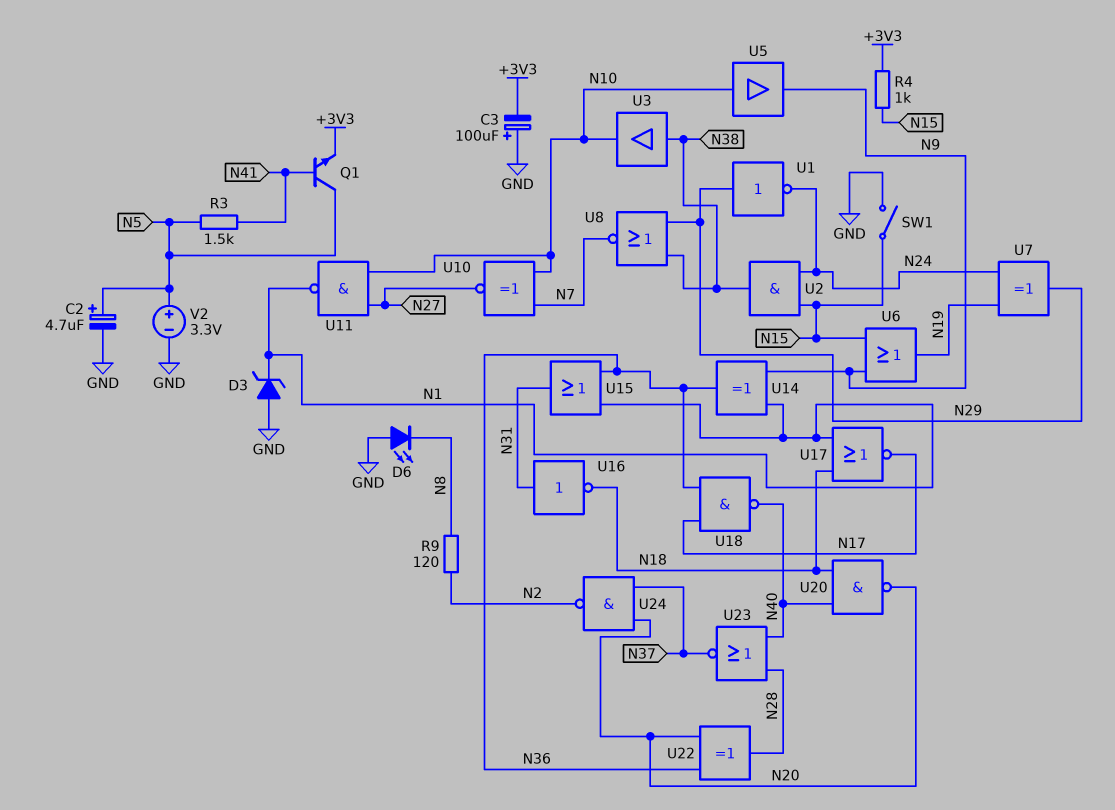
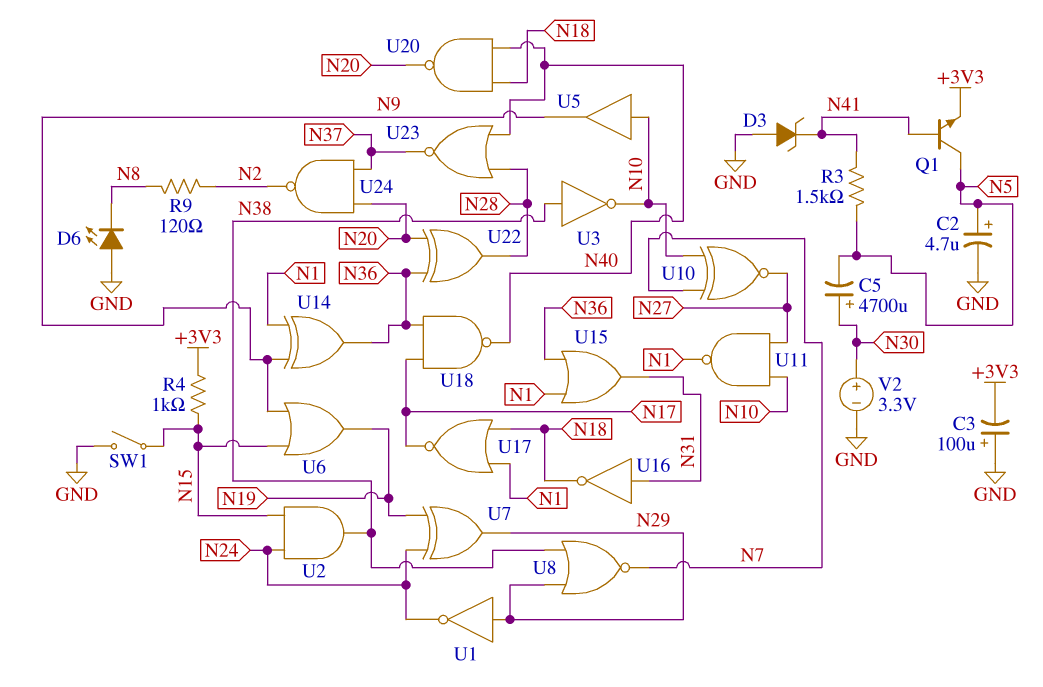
C5: none -> 4700uF (plus N30, minus N5)
D3: zener (A GND, K N1) -> zener (A GND, K N41)
U3: buffer (in N38, out N10) -> NOT (in N38, out N10)
V2: 3.3V (plus N5, minus GND) -> 3.3V (plus N30, minus GND)

